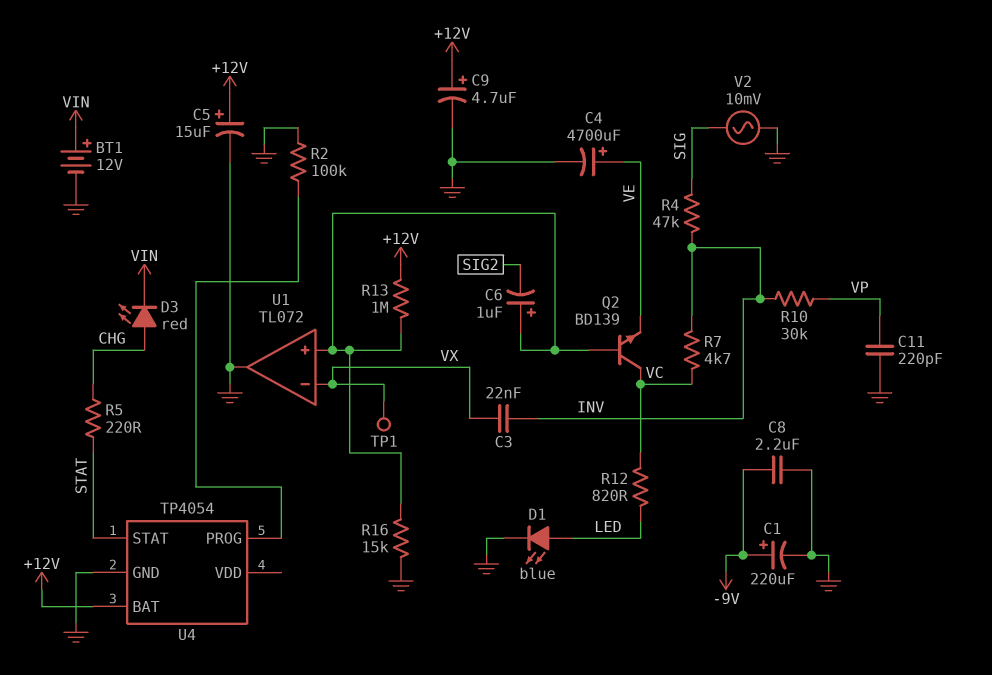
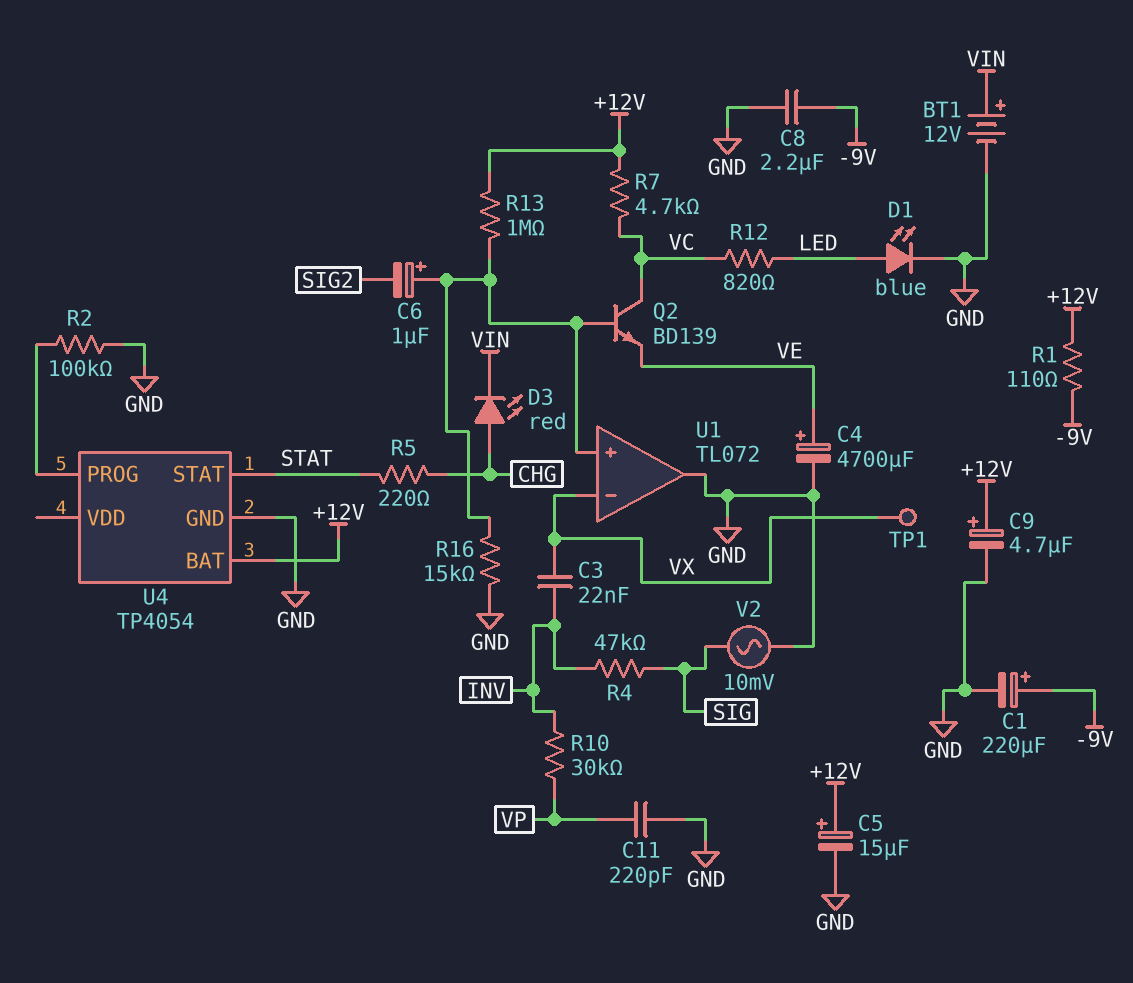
R1: none -> 110 (+12V, -9V)
R7: 4.7k (INV, VC) -> 4.7k (+12V, VC)

